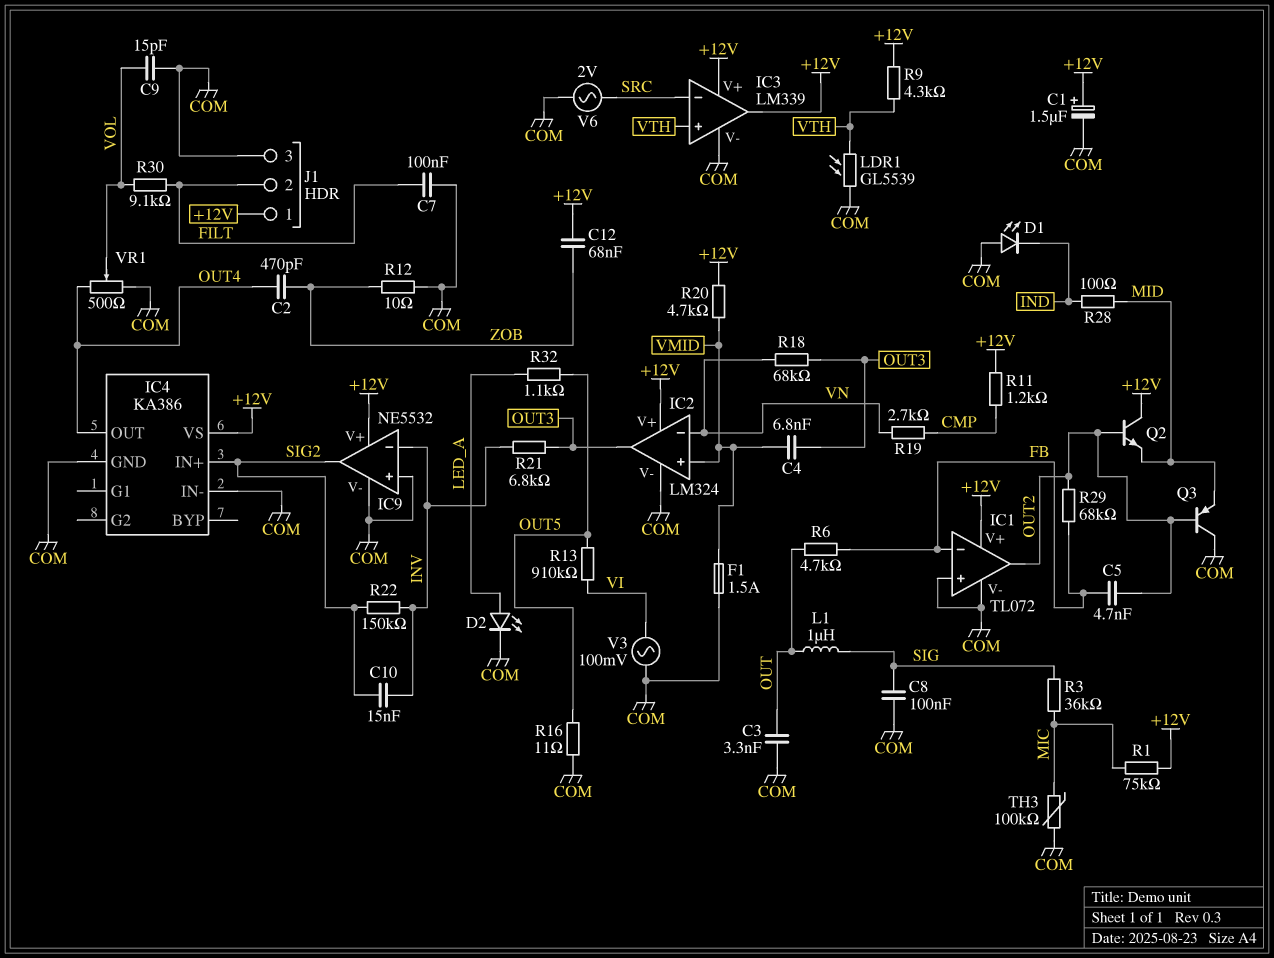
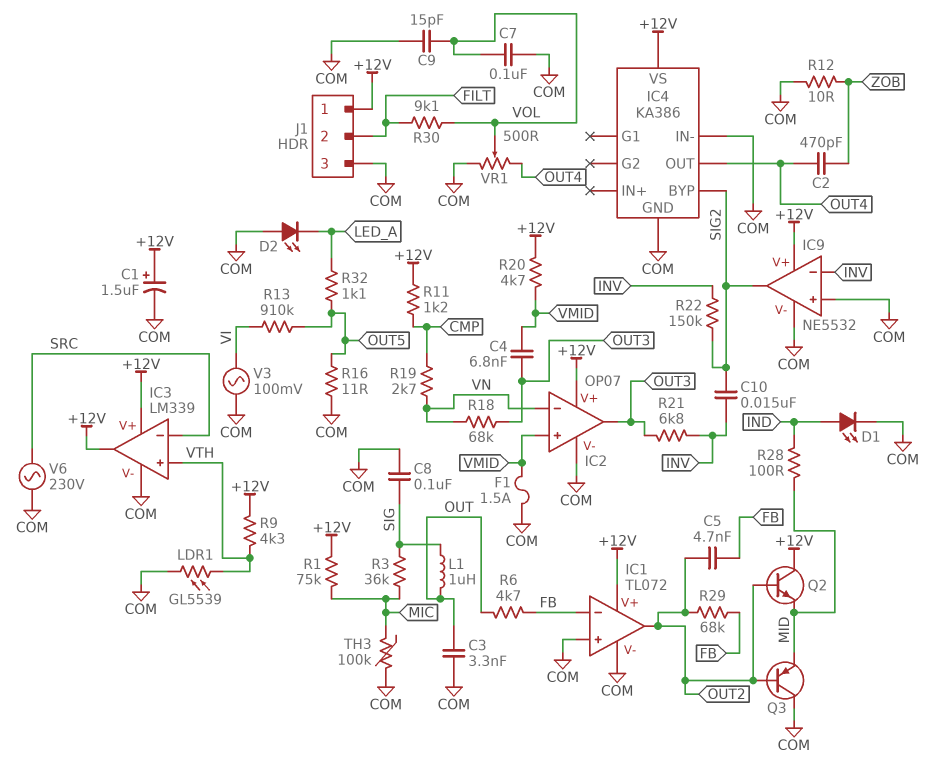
C7: 100nF (COM, FILT) -> 100nF (COM, VOL)
C12: 68nF (+12V, ZOB) -> none
D1: LED (A COM, K IND) -> LED (A IND, K COM)
D2: LED (A LED_A, K COM) -> LED (A COM, K LED_A)
IC2: LM324 -> OP07
IC4 pin BYP: none -> SIG2
IC4 pin IN+: SIG2 -> none
V6: AC 2V (COM, SRC) -> AC 230V (COM, SRC)

